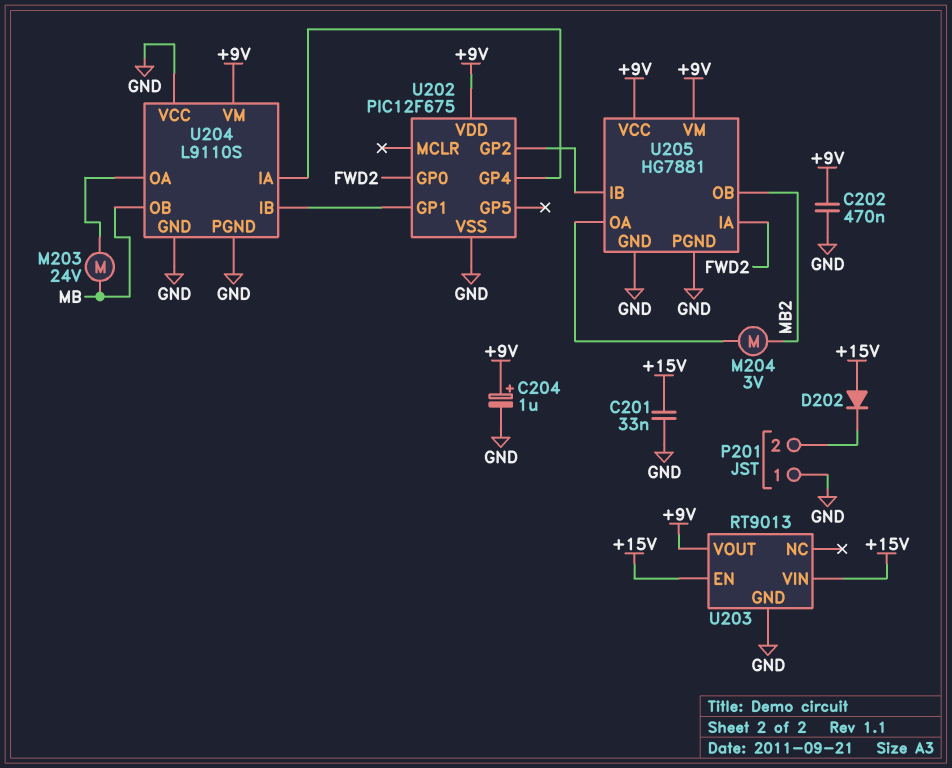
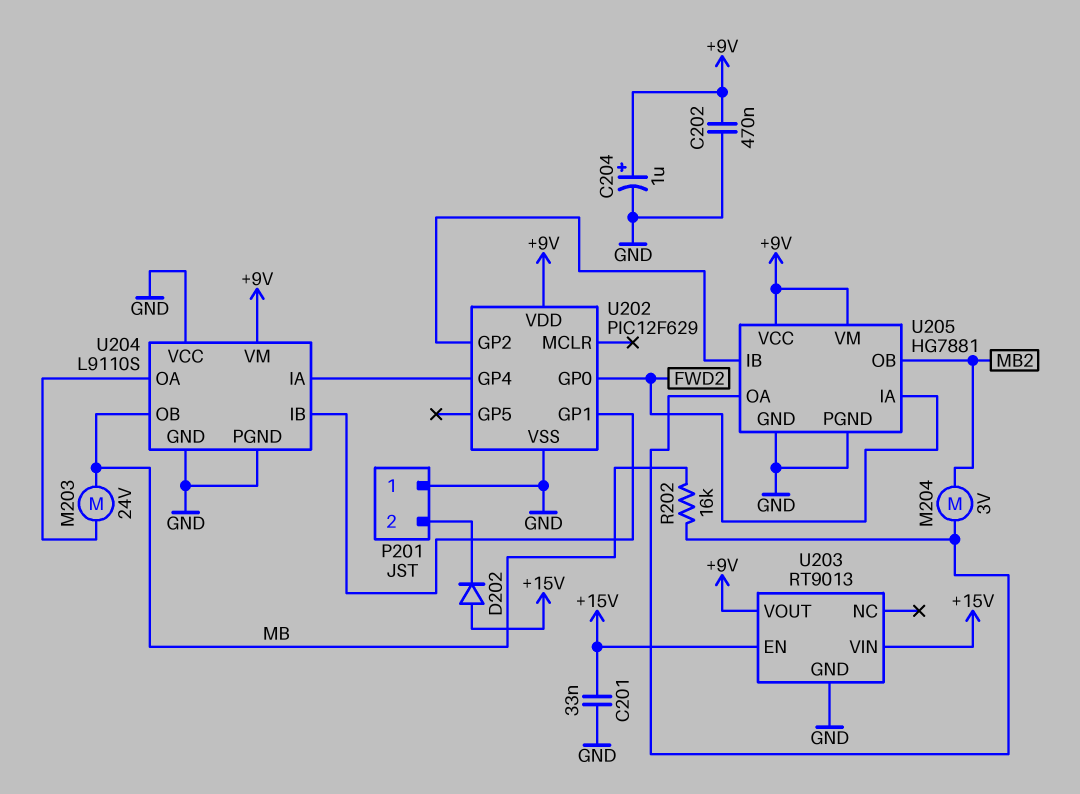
R202: none -> 16k (MB, U205/OA)
U202: PIC12F675 -> PIC12F629

